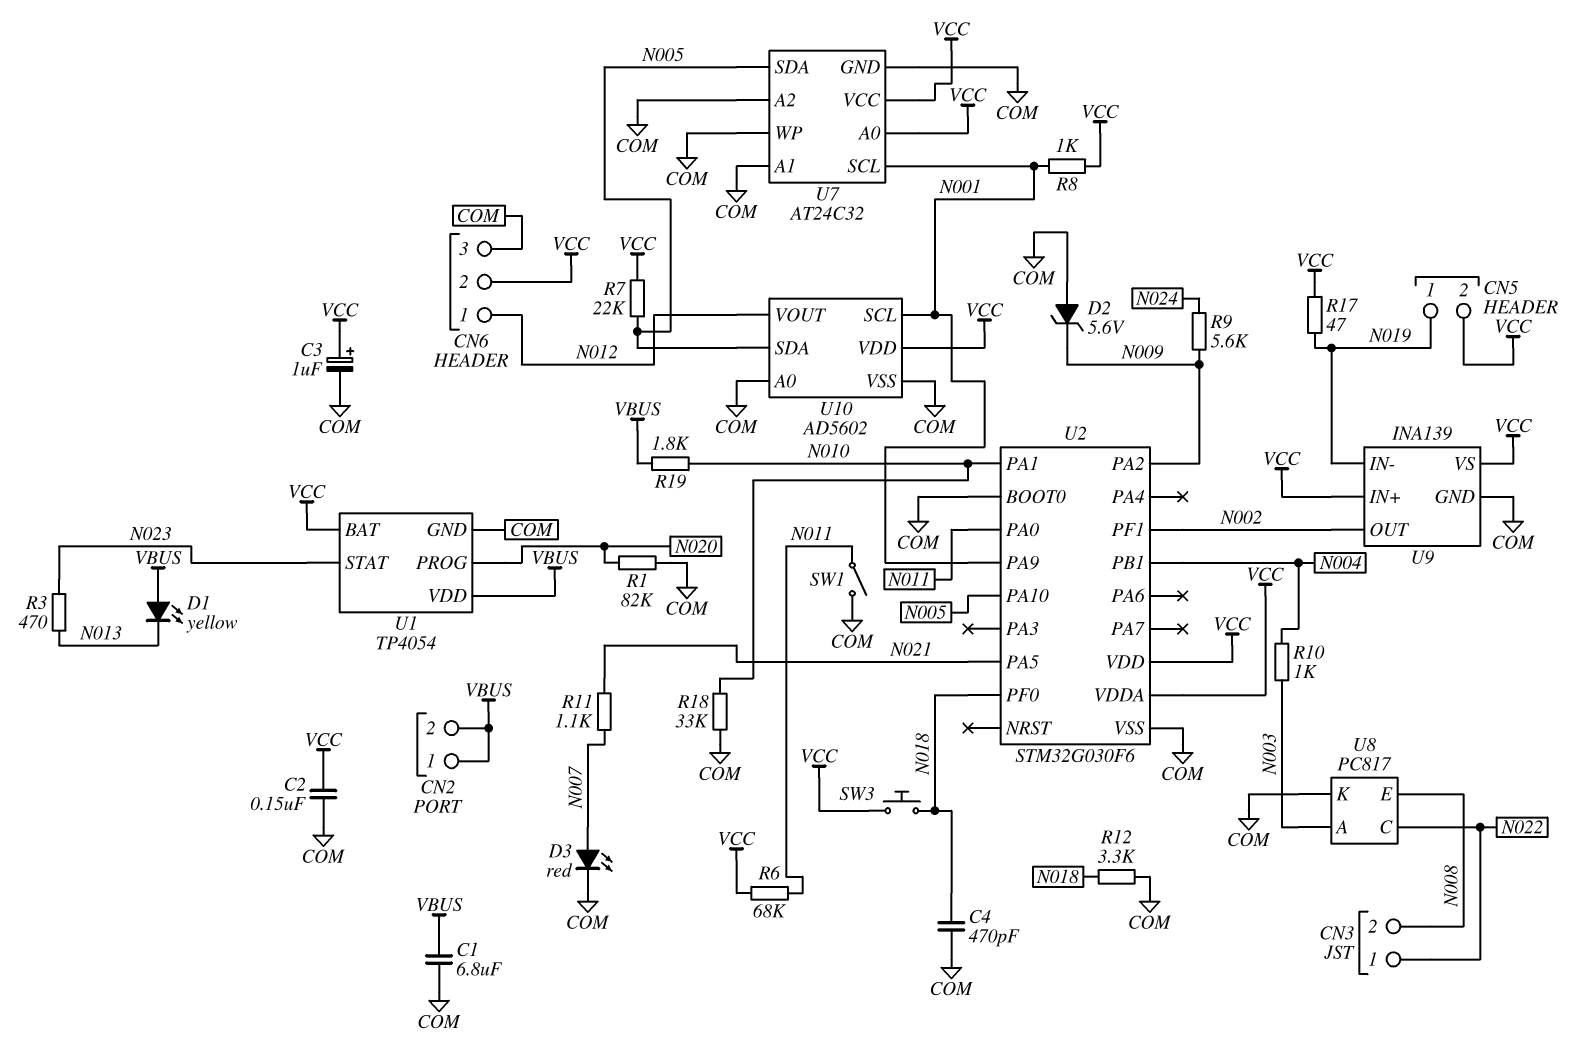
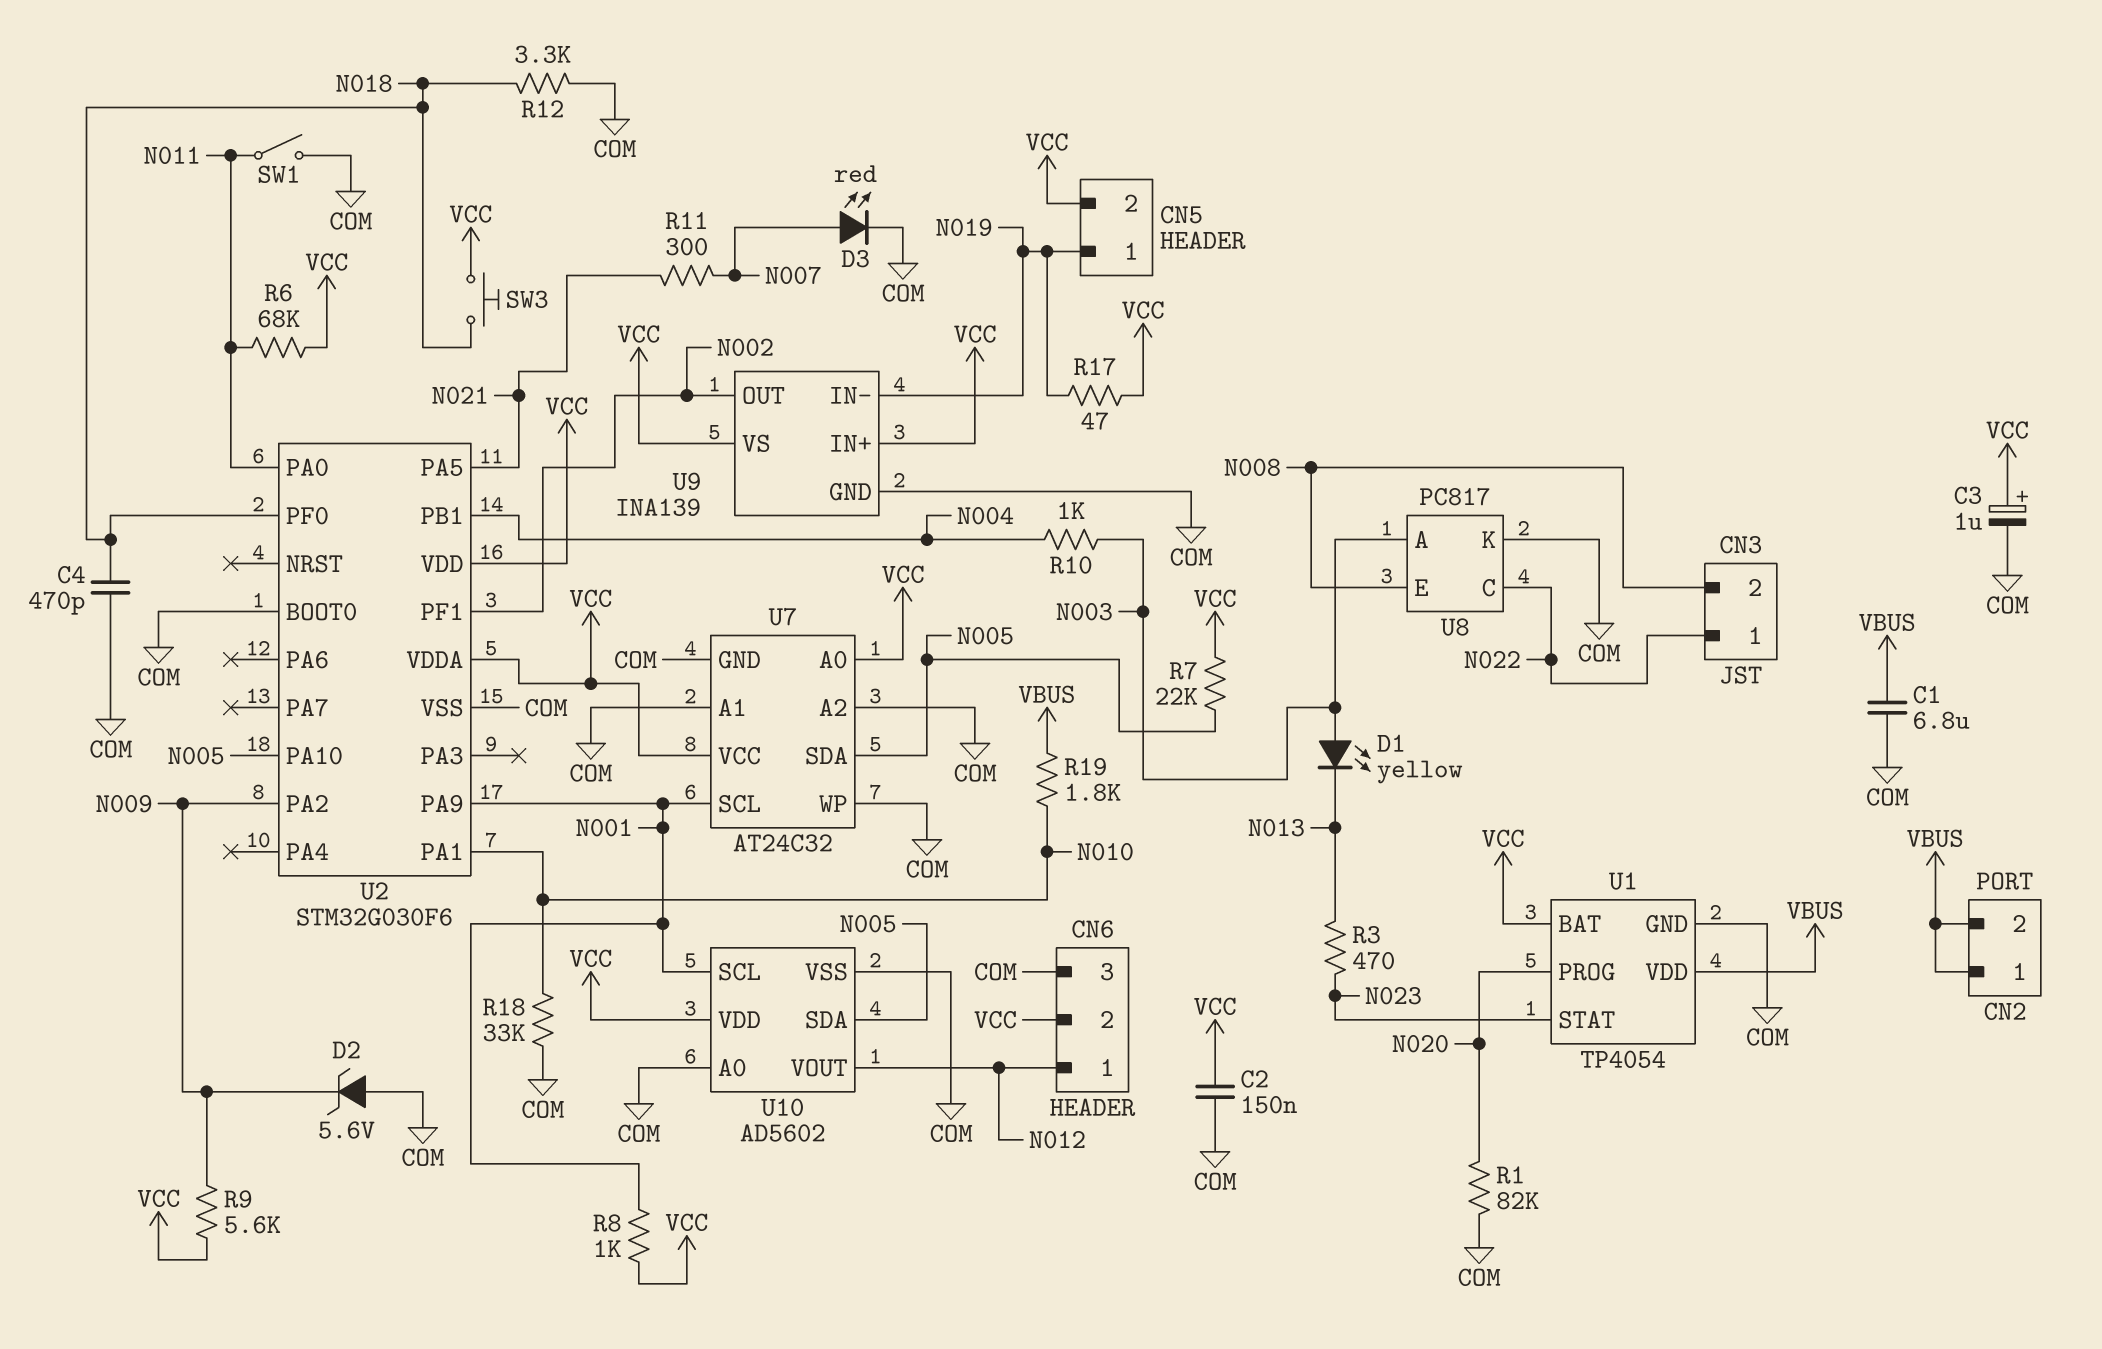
D1: LED yellow (A VBUS, K N013) -> LED yellow (A N003, K N013)
R9: 5.6k (N009, N024) -> 5.6k (N009, VCC)
R11: 1.1k (N007, N021) -> 300 (N007, N021)

